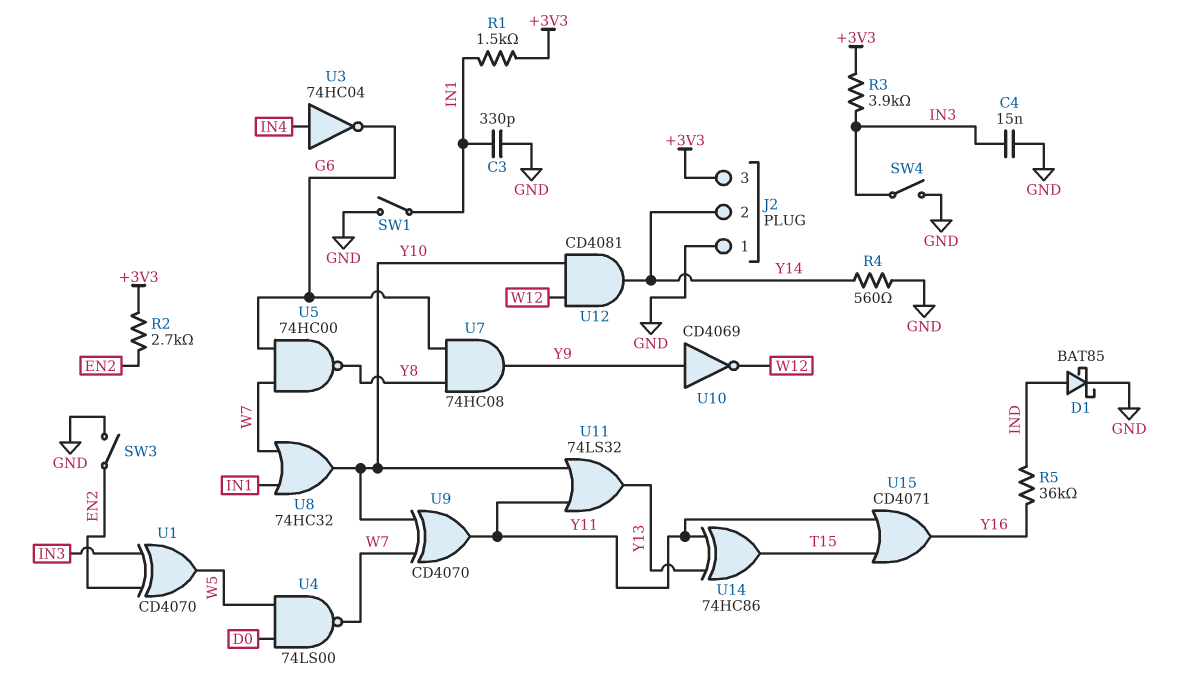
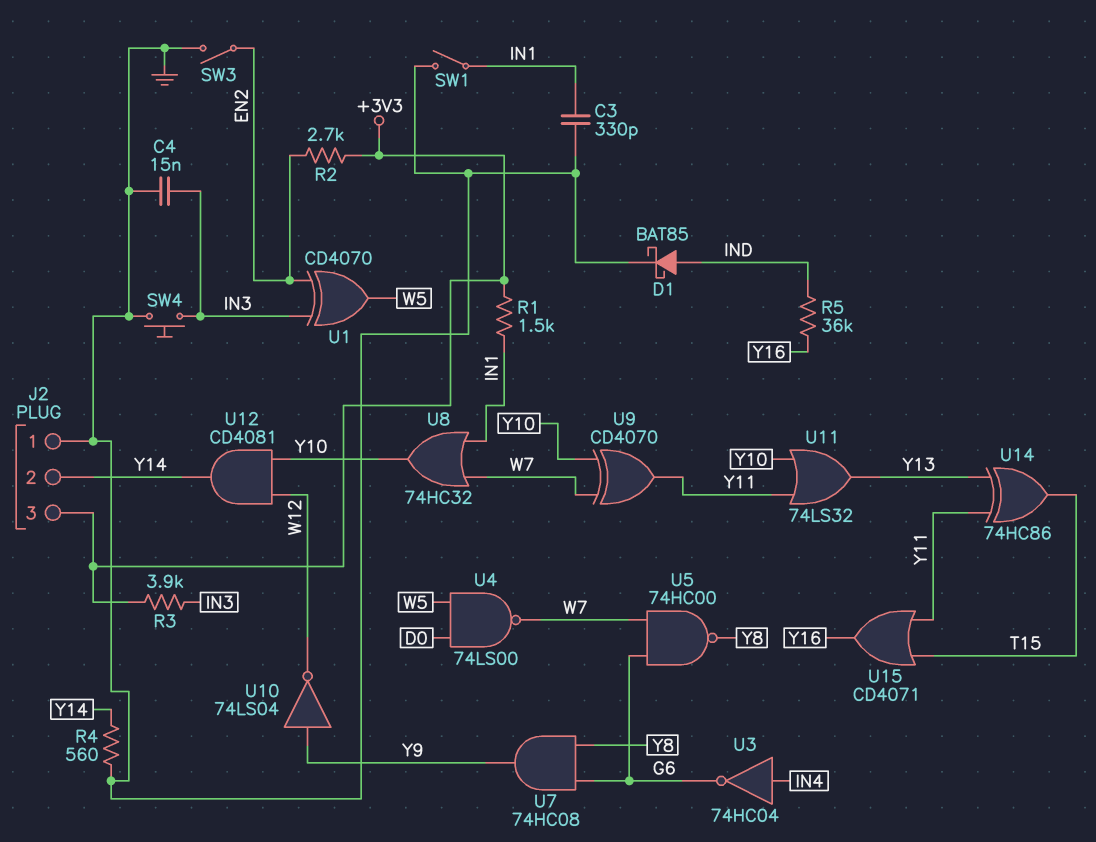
SW4: switch (GND, IN3) -> button (GND, IN3)
U10: NOT CD4069 (in Y9, out W12) -> NOT 74LS04 (in Y9, out W12)

